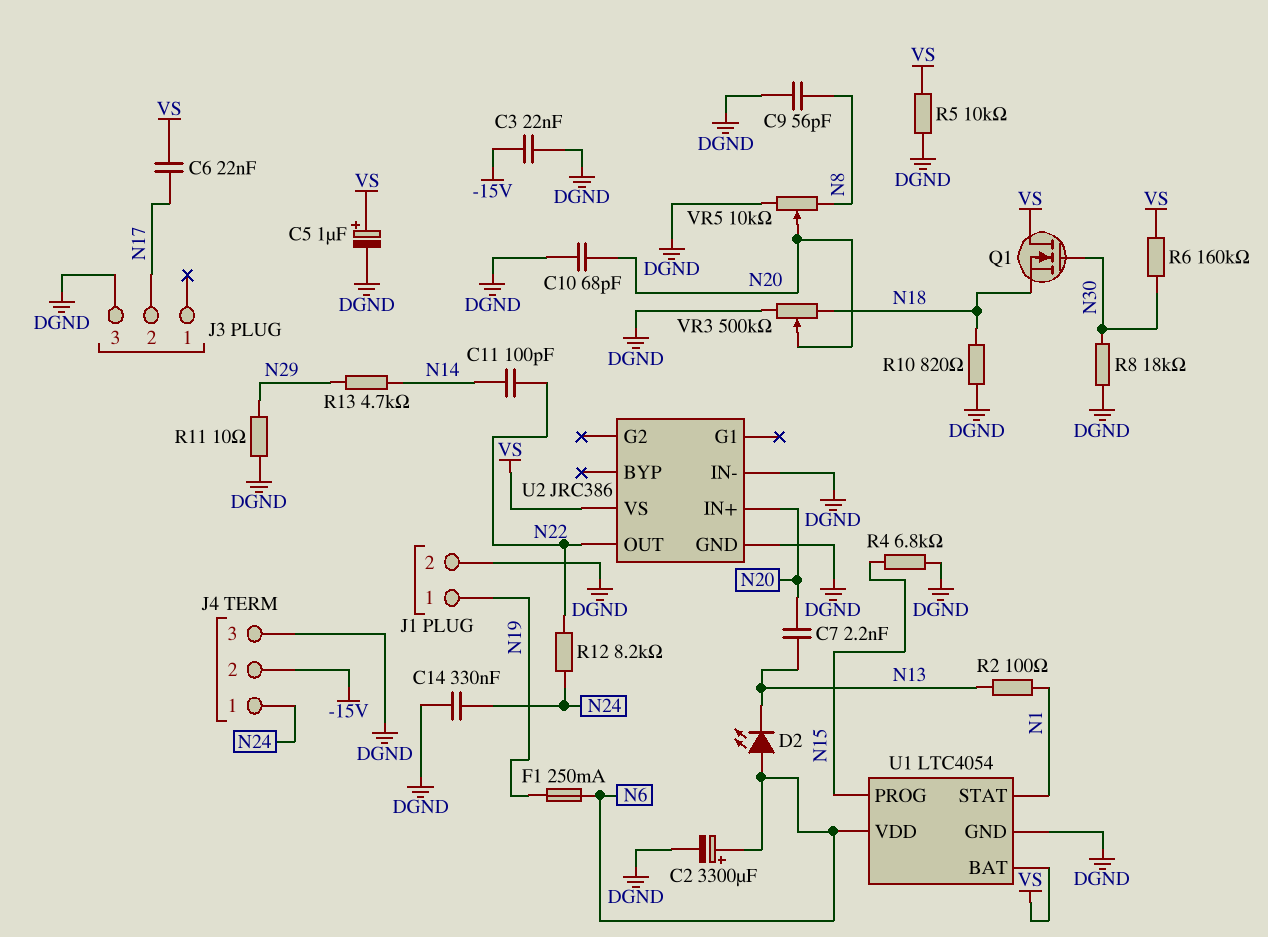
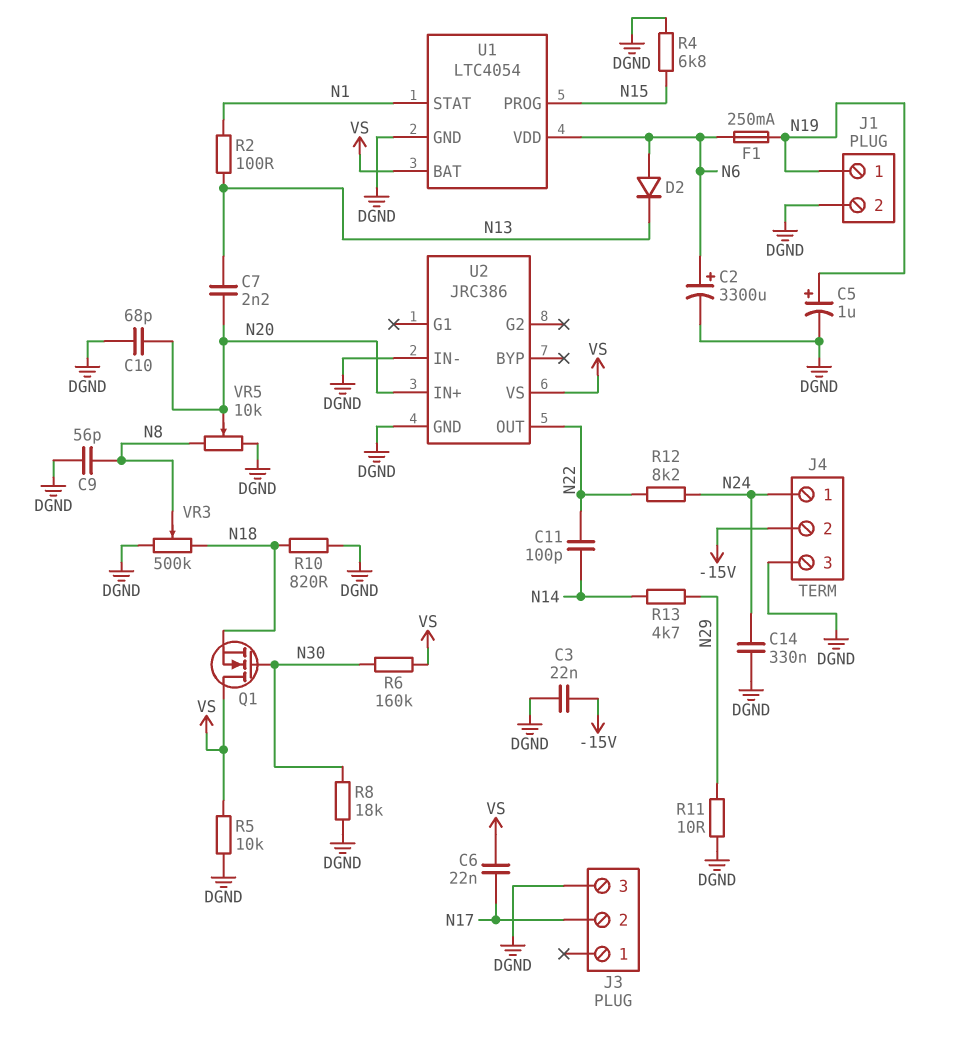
C5: 1uF (plus VS, minus DGND) -> 1uF (plus N19, minus DGND)
D2: LED (A N6, K N13) -> diode (A N6, K N13)
VR3: 500k (DGND, N18, wiper N20) -> 500k (DGND, N18, wiper N8)

